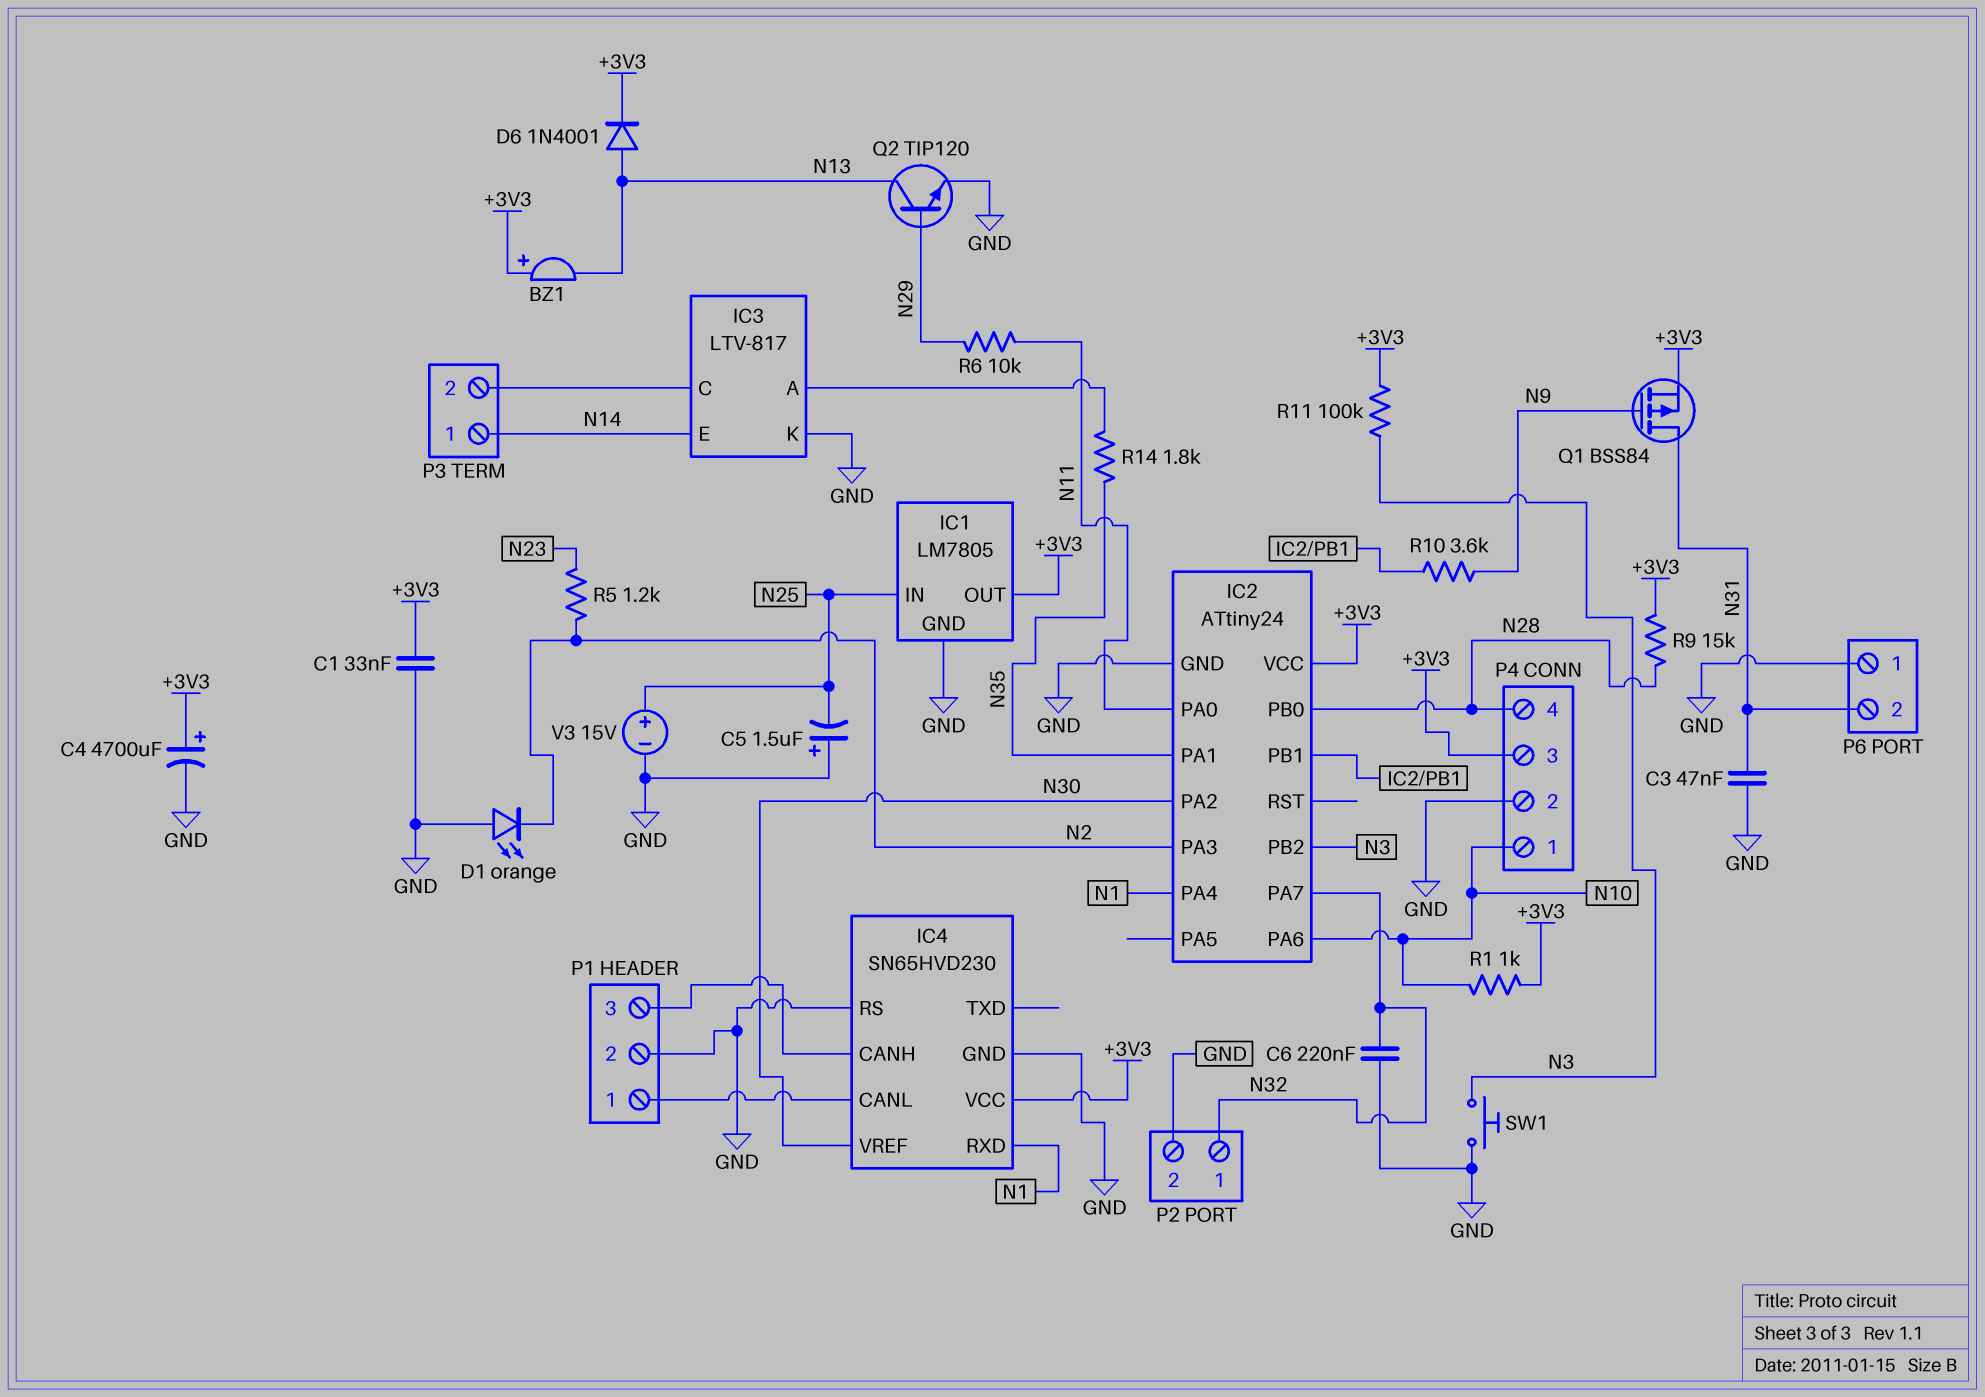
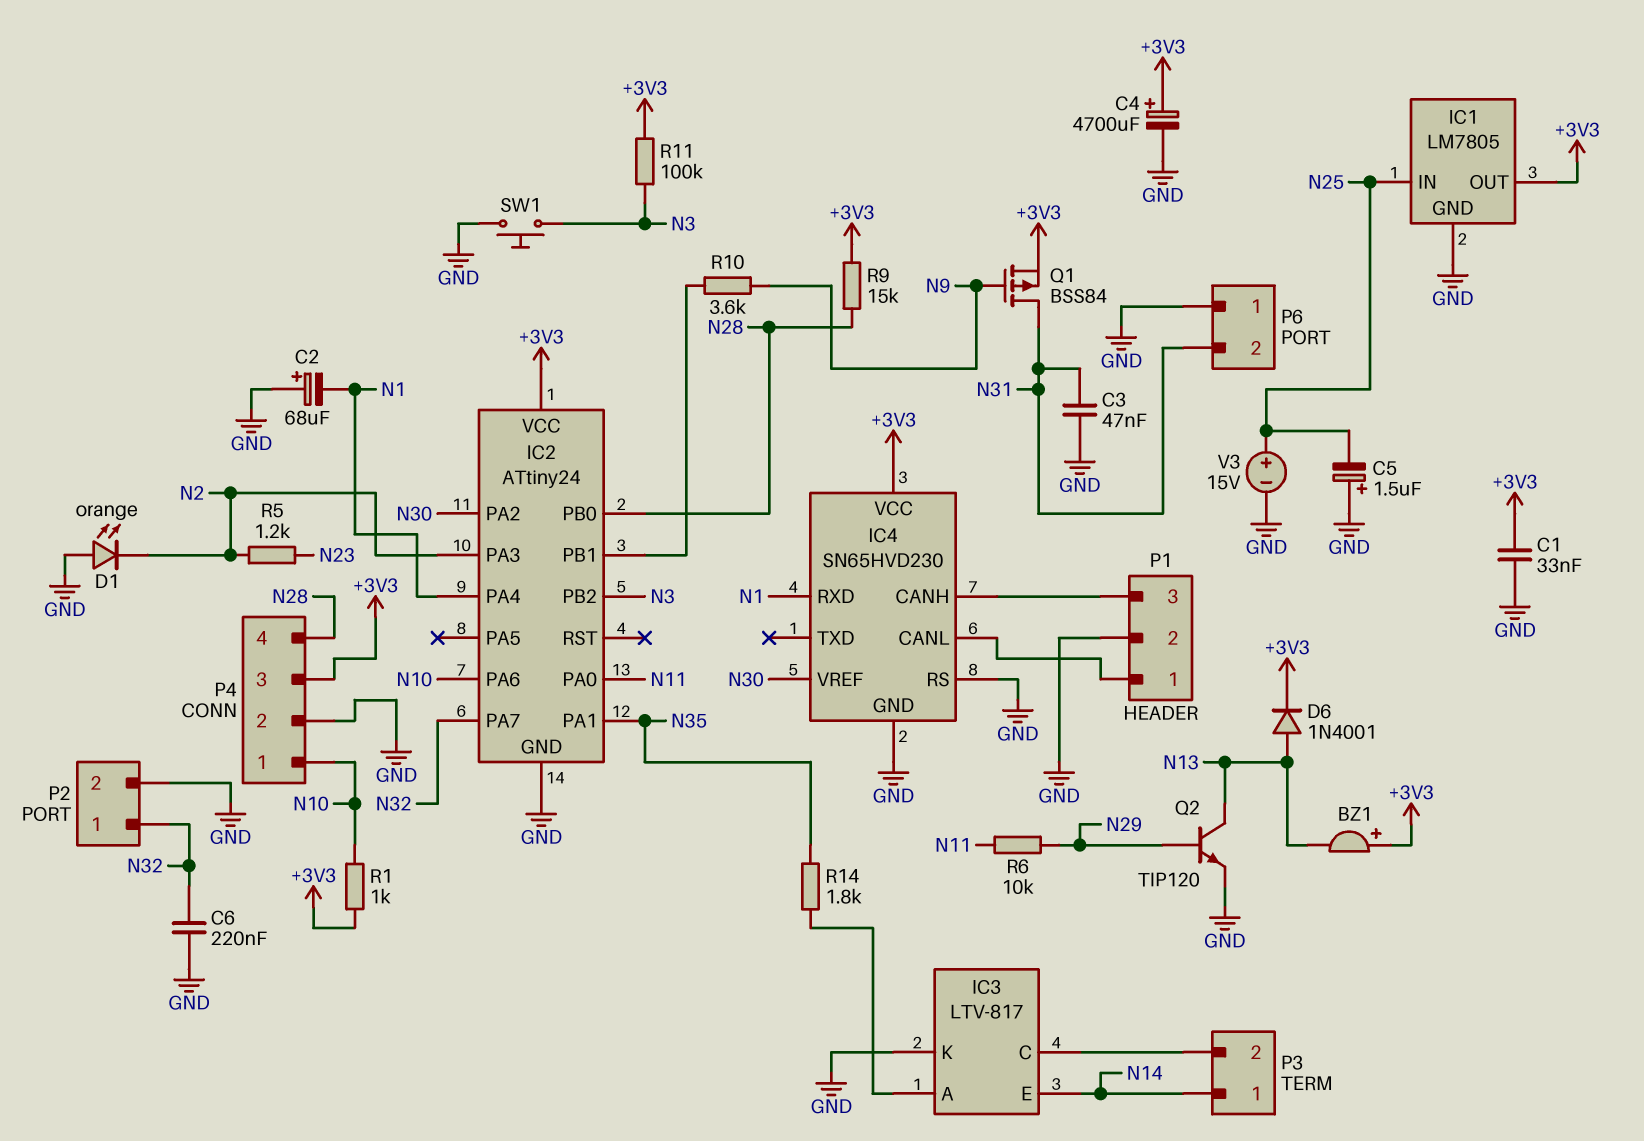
C2: none -> 68uF (plus GND, minus N1)

